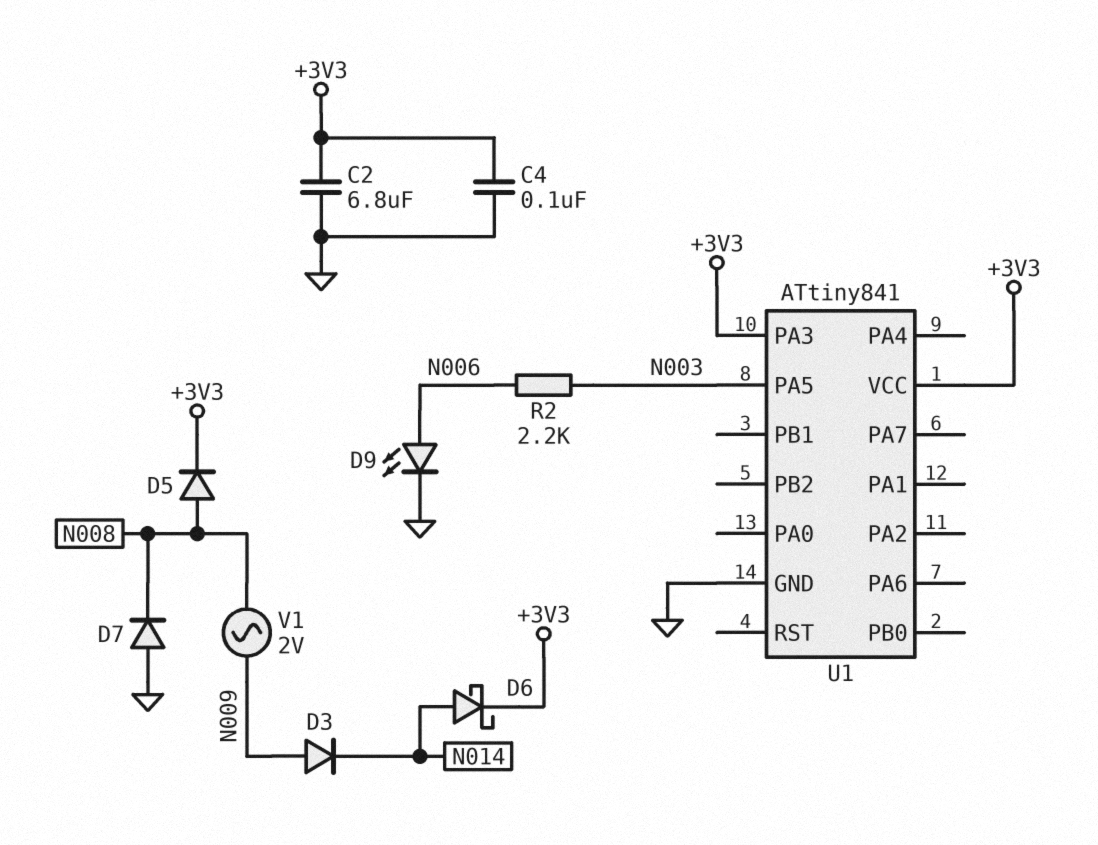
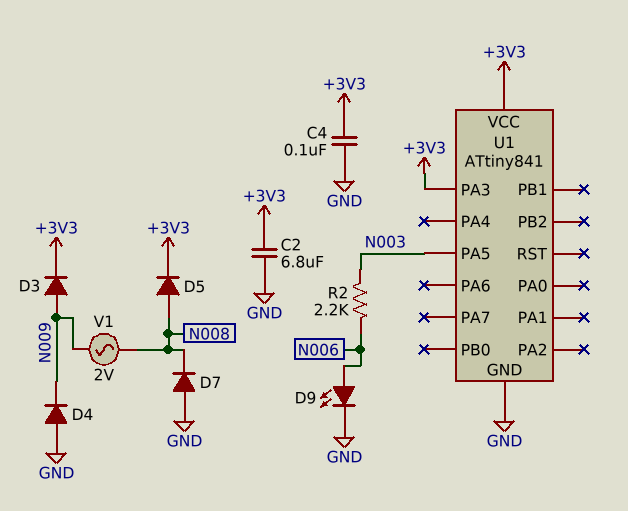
D3: diode (A N009, K N014) -> diode (A N009, K +3V3)
D4: none -> diode (A GND, K N009)
D6: schottky (A N014, K +3V3) -> none

